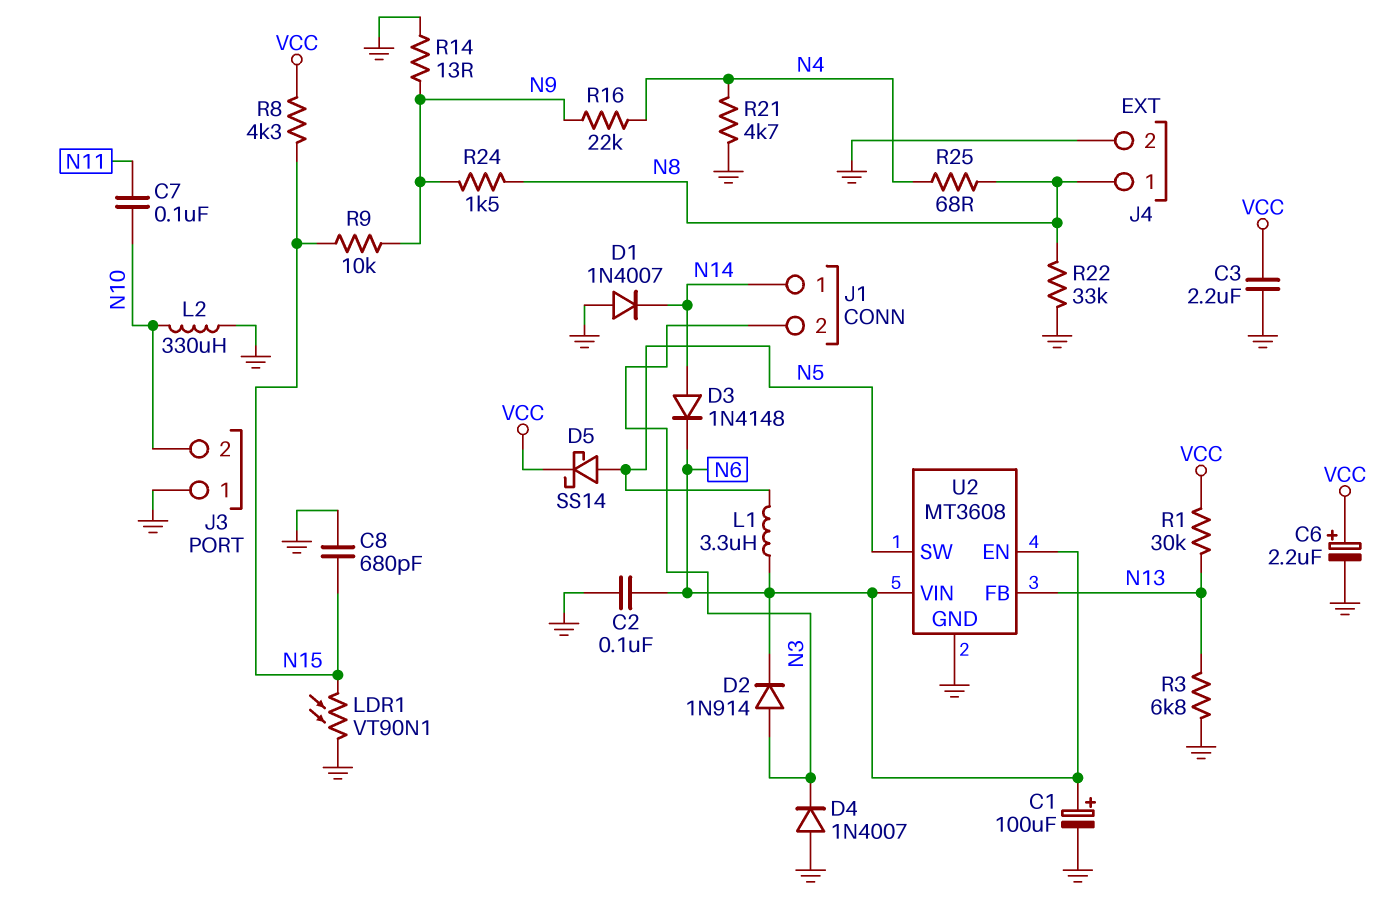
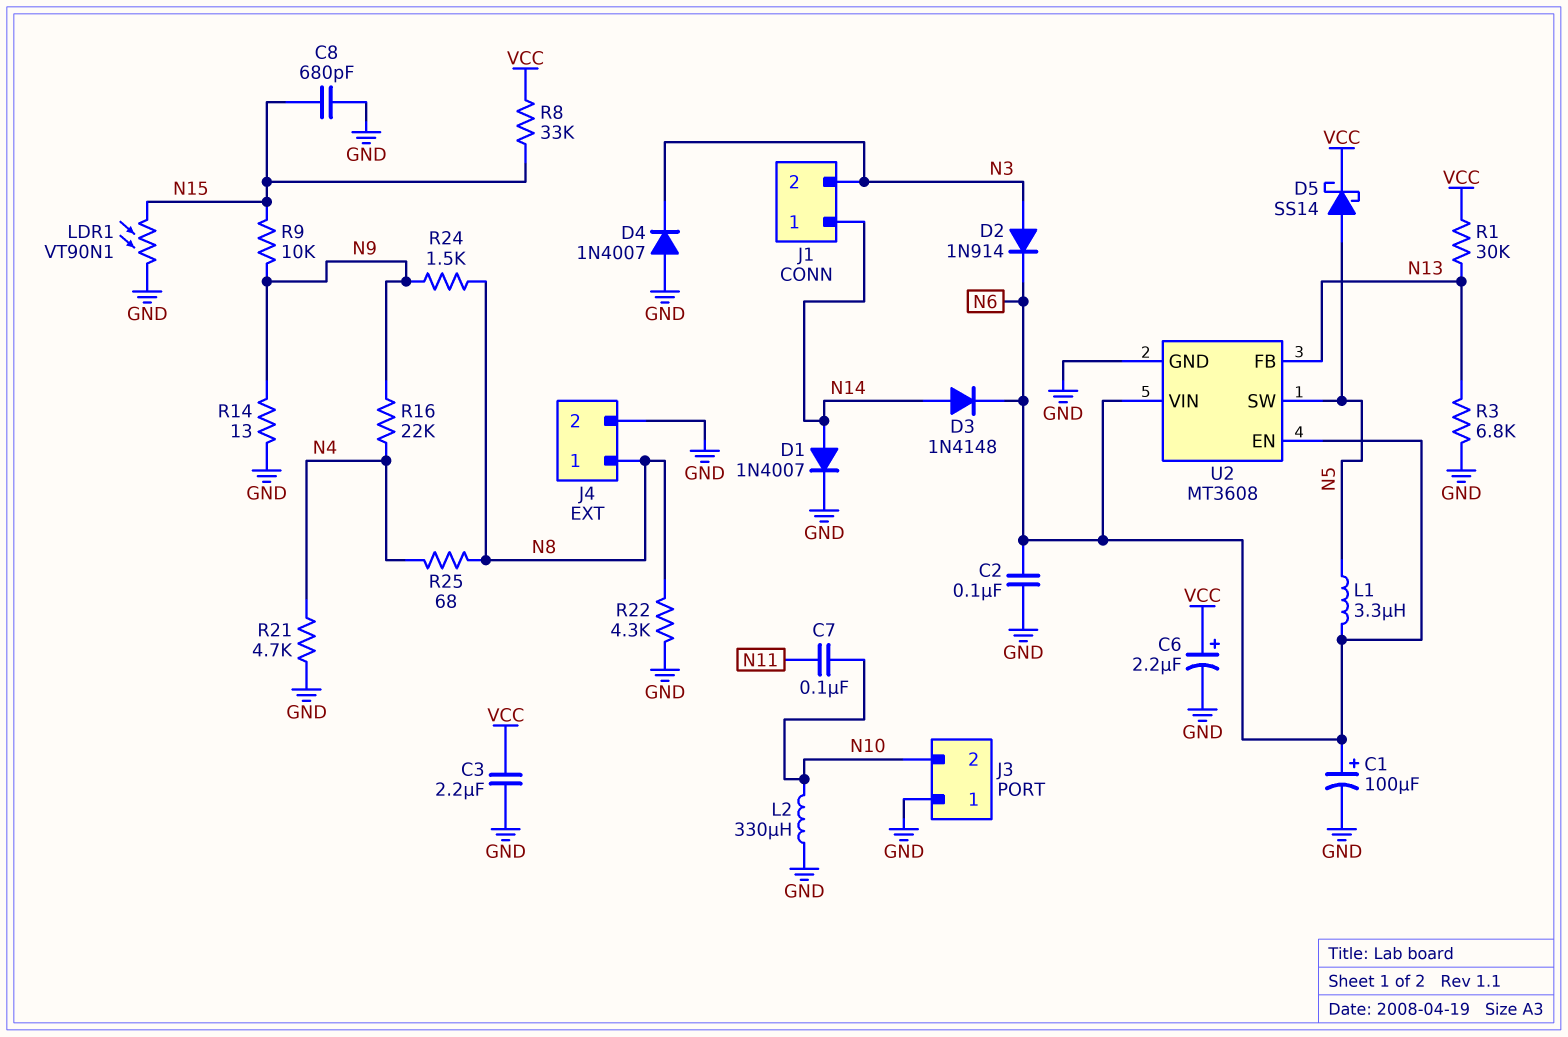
D1: diode 1N4007 (A GND, K N14) -> diode 1N4007 (A N14, K GND)
R8: 4.3k (N15, VCC) -> 33k (N15, VCC)
R22: 33k (GND, N8) -> 4.3k (GND, N8)

